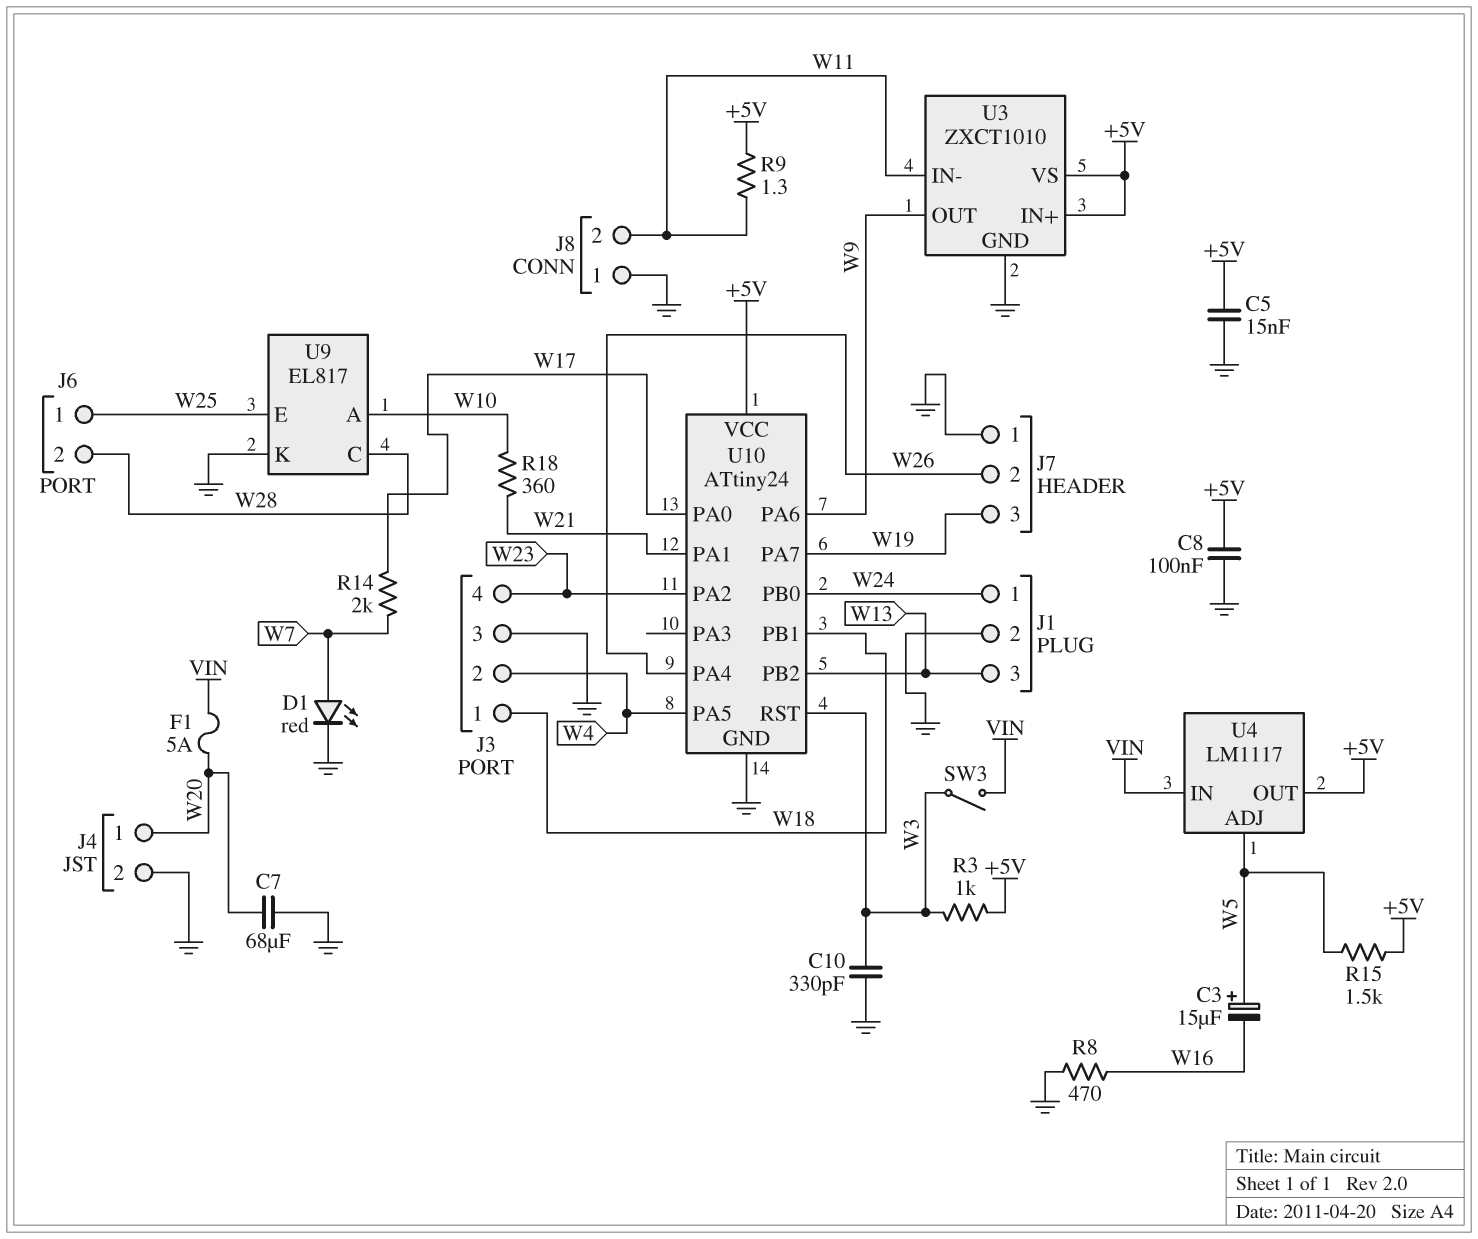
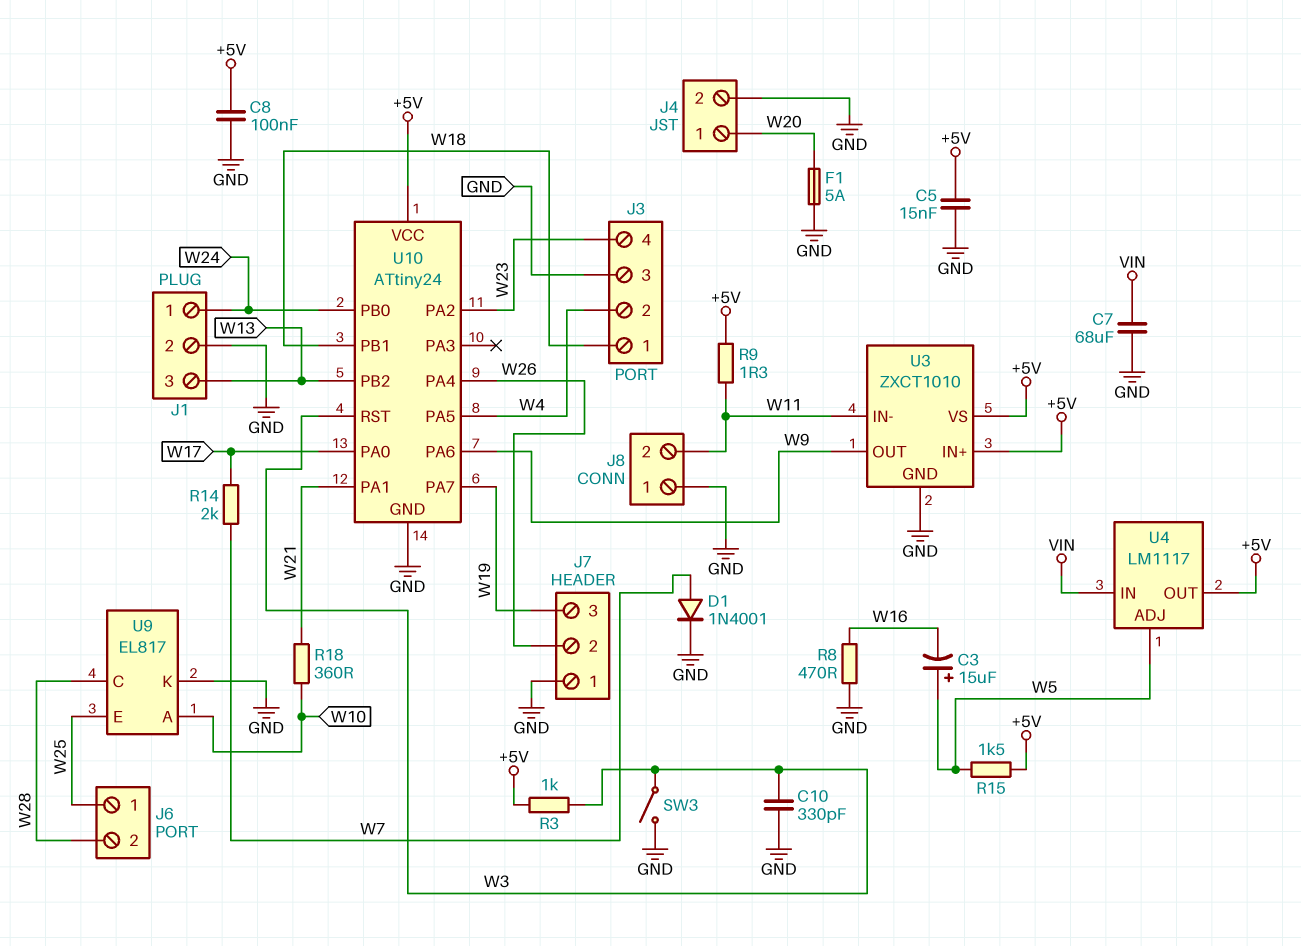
C7: 68uF (GND, W20) -> 68uF (GND, VIN)
D1: LED red (A W7, K GND) -> diode 1N4001 (A W7, K GND)
F1: 5A (VIN, W20) -> 5A (GND, W20)
SW3: switch (VIN, W3) -> switch (GND, W3)

